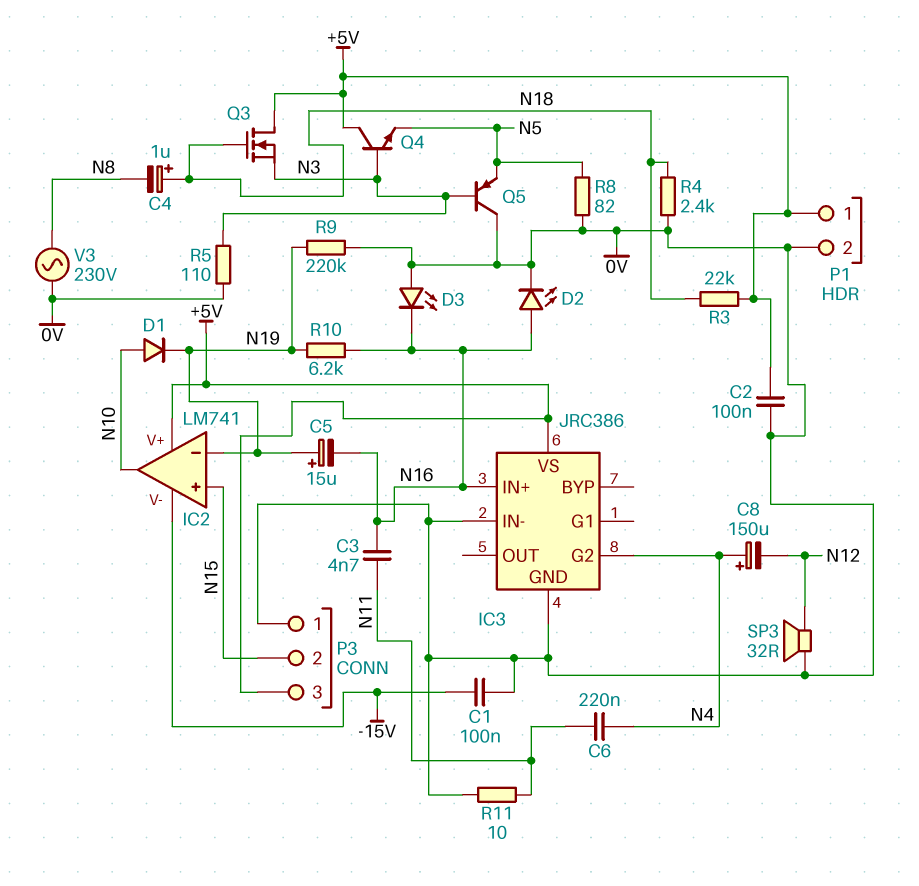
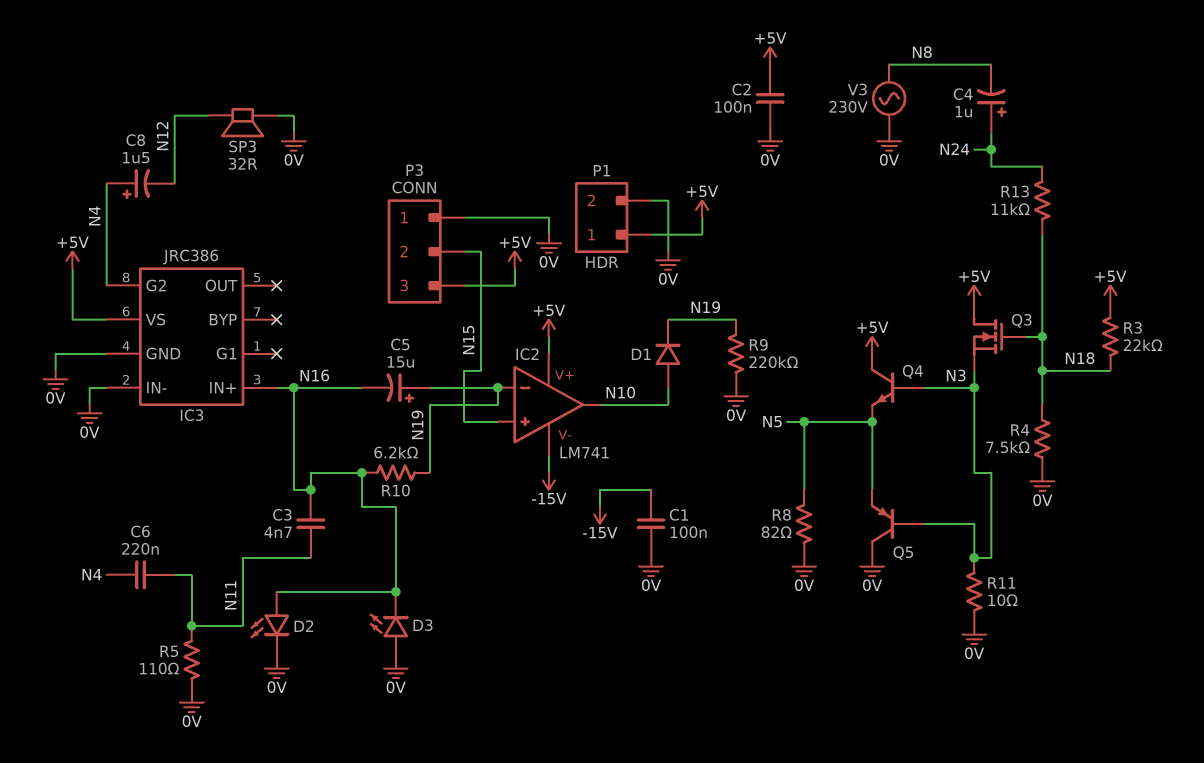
C4: 1uF (plus N18, minus N8) -> 1uF (plus N24, minus N8)
C8: 150uF (plus N4, minus N12) -> 1.5uF (plus N4, minus N12)
R4: 2.4k (0V, N18) -> 7.5k (0V, N18)
R5: 110 (0V, N3) -> 110 (0V, N11)
R11: 10 (0V, N11) -> 10 (0V, N3)
R13: none -> 11k (N18, N24)

